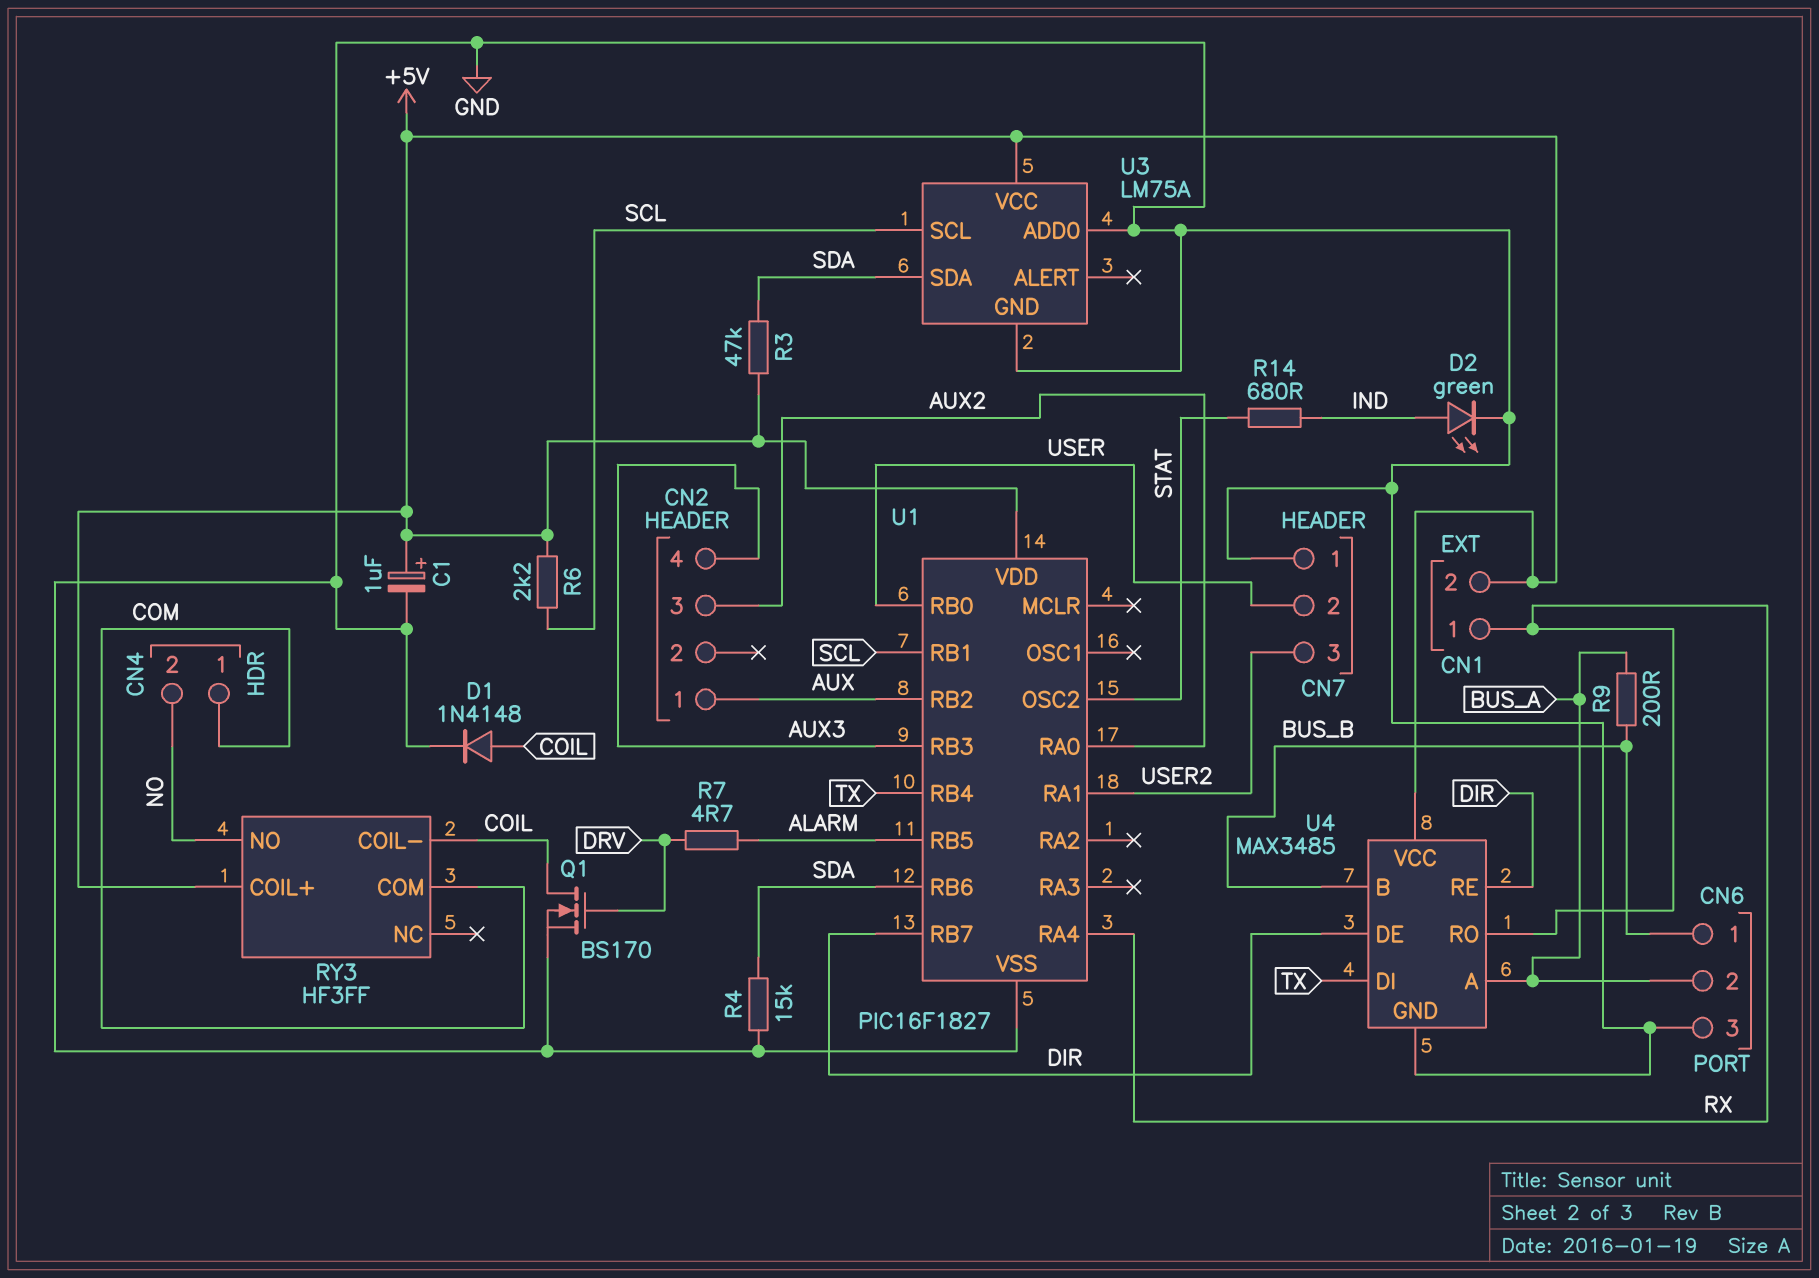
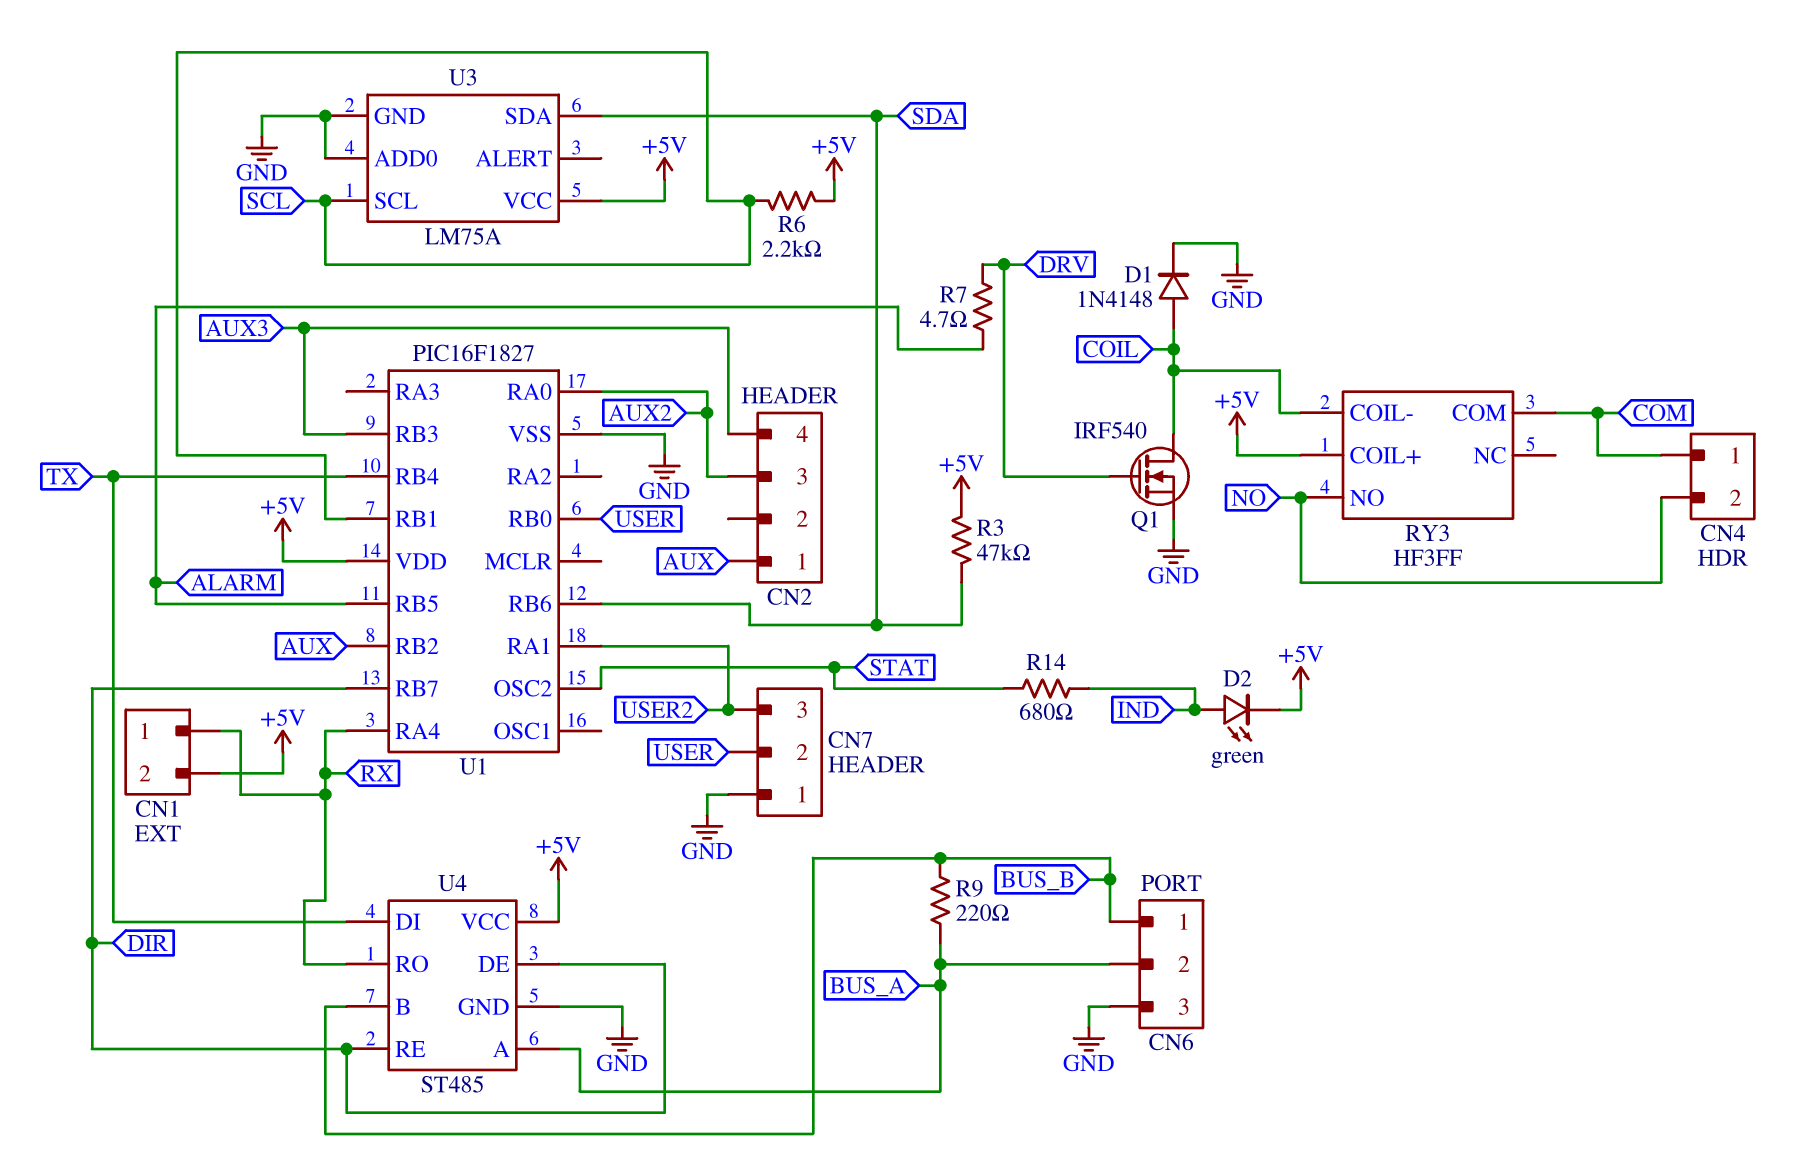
C1: 1uF (plus +5V, minus GND) -> none
D2: LED green (A IND, K GND) -> LED green (A IND, K +5V)
Q1: NMOS BS170 (G DRV, D COIL, S GND) -> NMOS IRF540 (G DRV, D COIL, S GND)
R4: 15k (GND, SDA) -> none
R9: 200 (BUS_A, BUS_B) -> 220 (BUS_A, BUS_B)
U4: MAX3485 -> ST485

